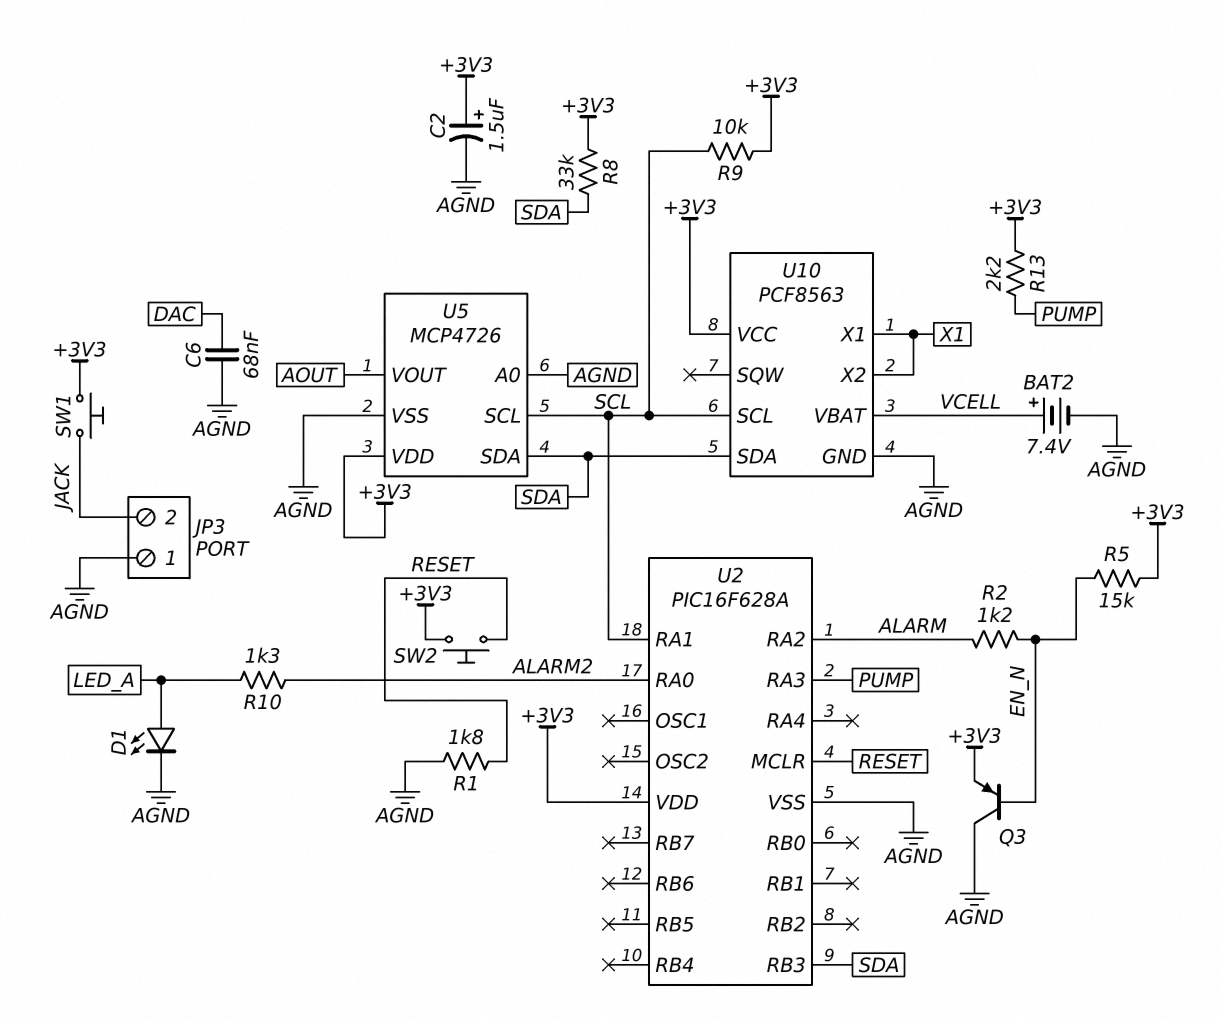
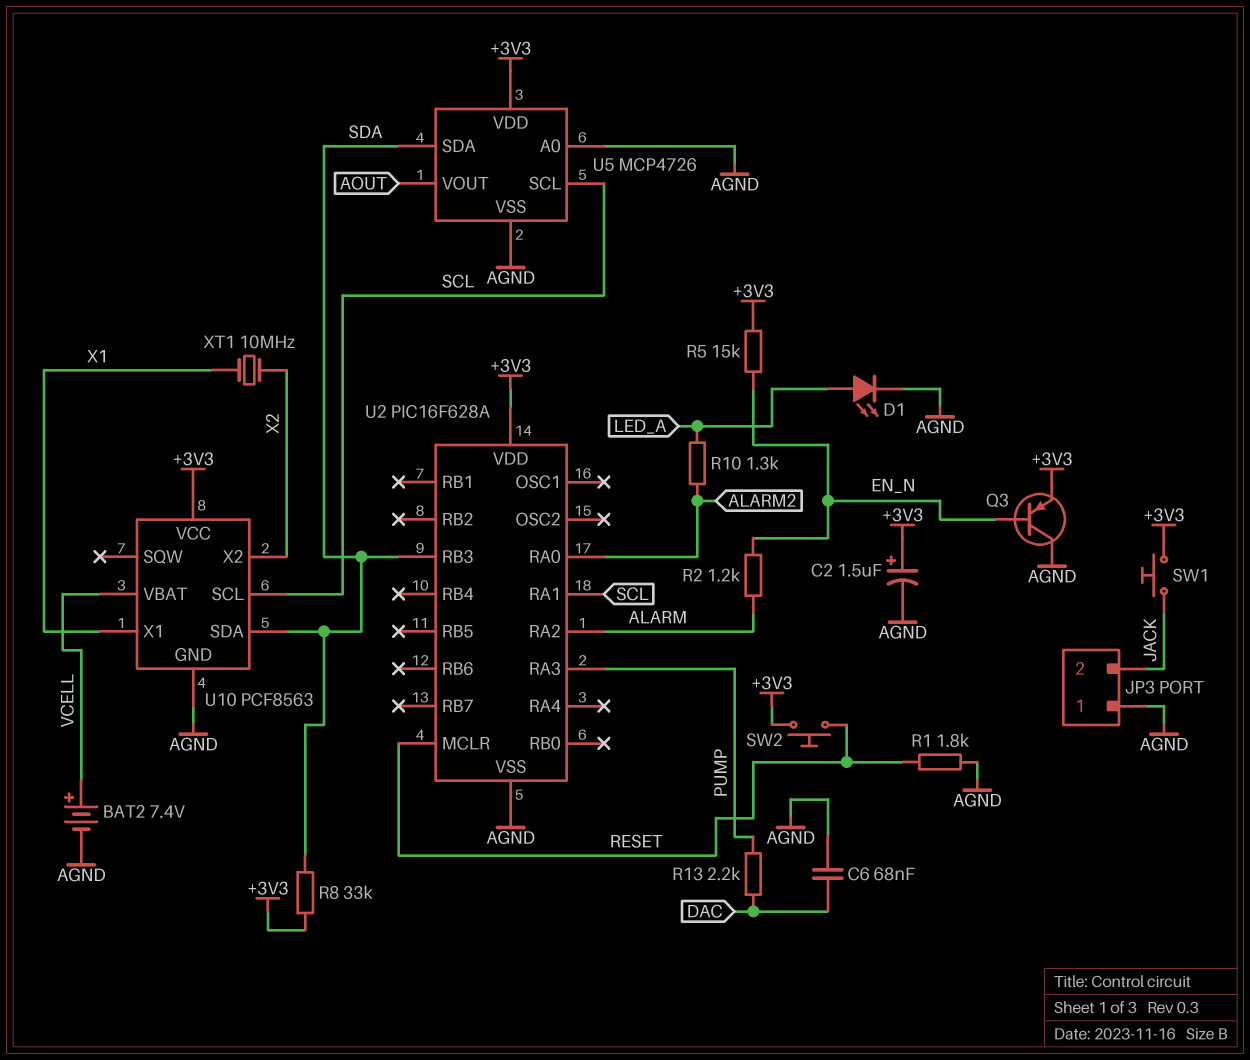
R9: 10k (+3V3, SCL) -> none
R13: 2.2k (+3V3, PUMP) -> 2.2k (DAC, PUMP)
U10 pin X2: X1 -> X2
XT1: none -> 10MHz (X1, X2)

